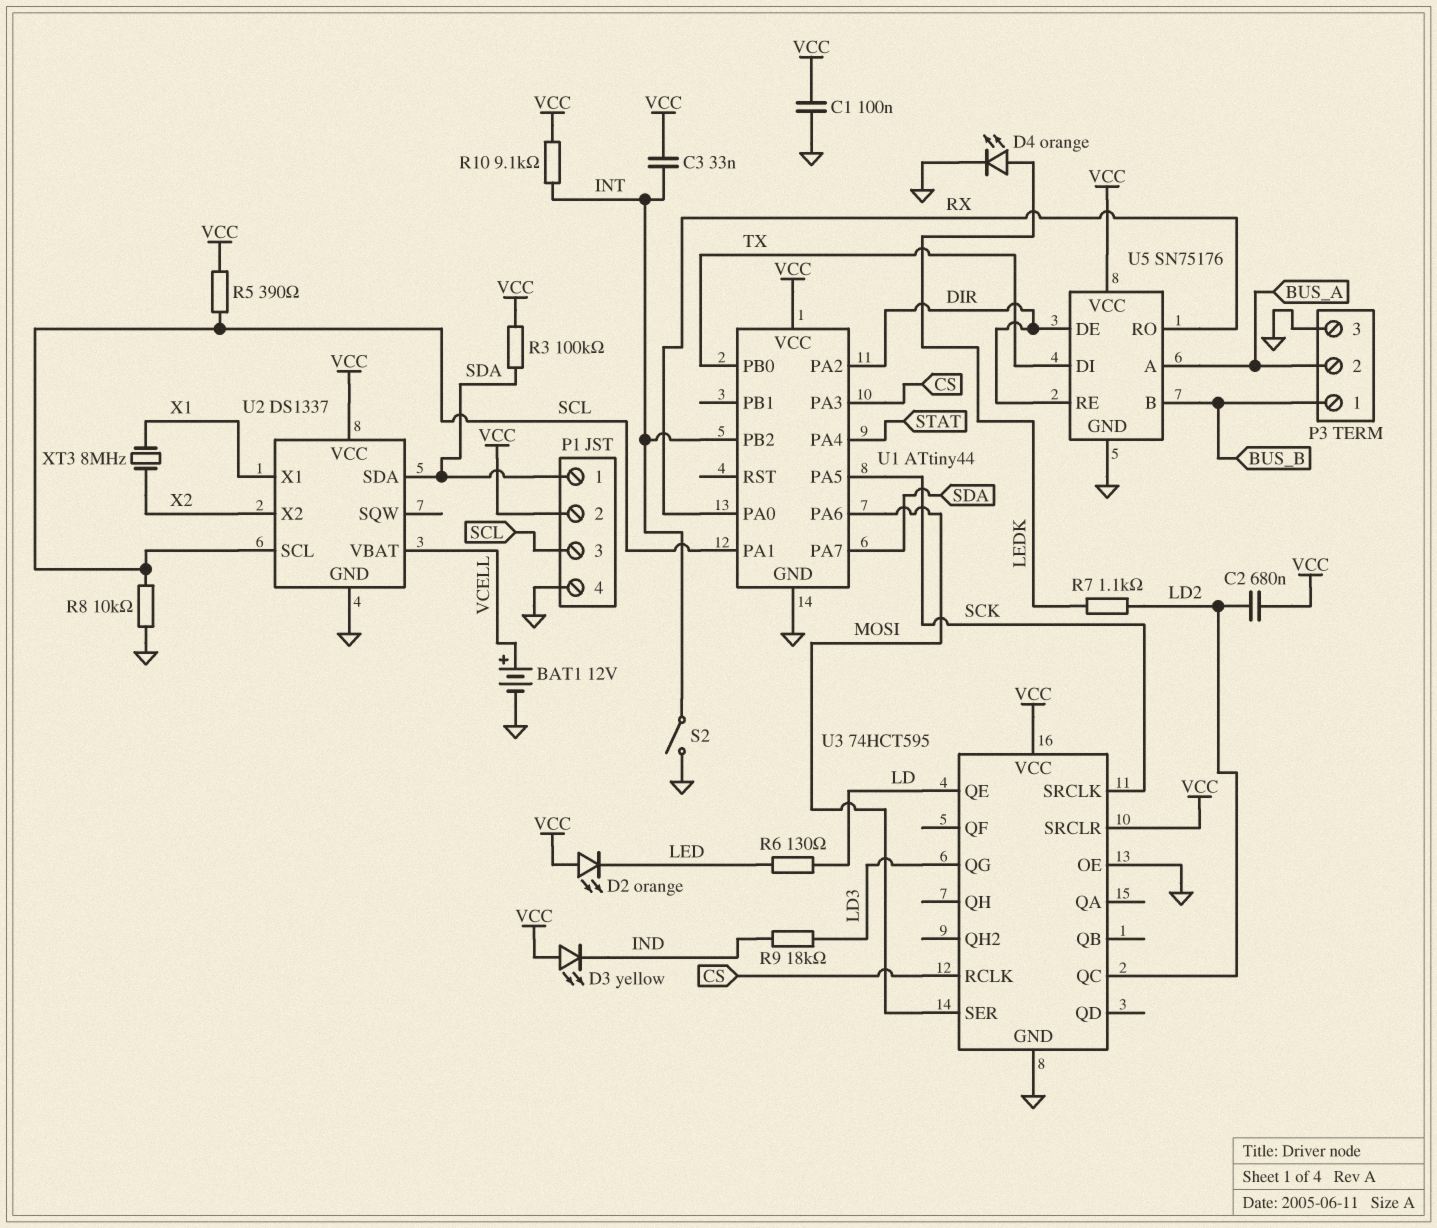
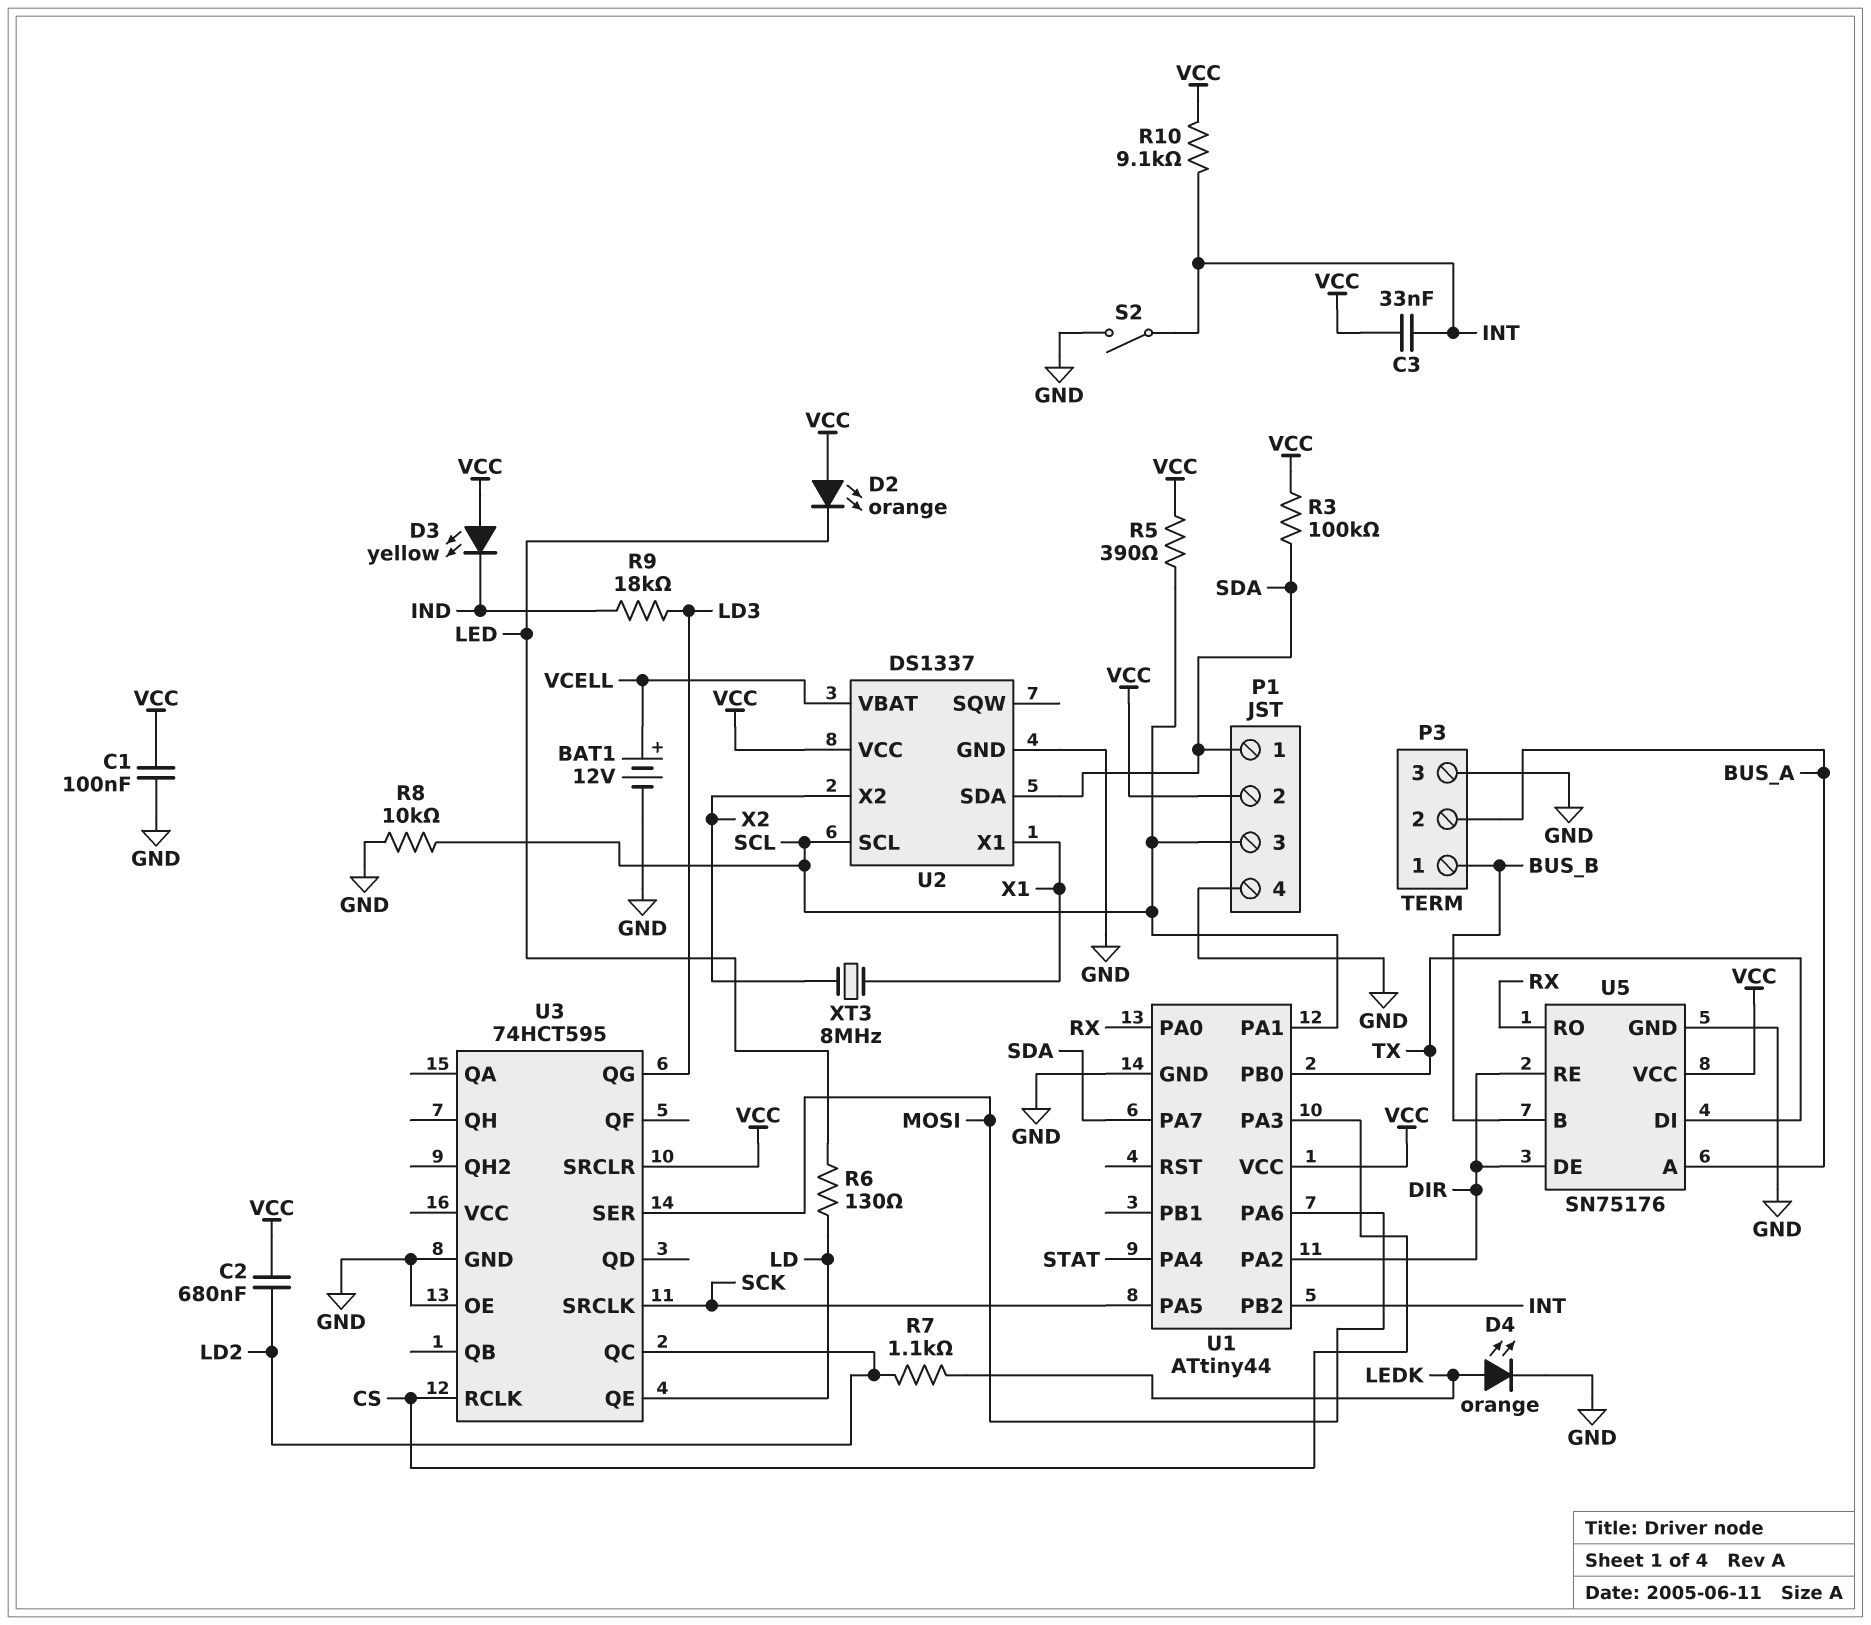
U3 pin VCC: VCC -> none

